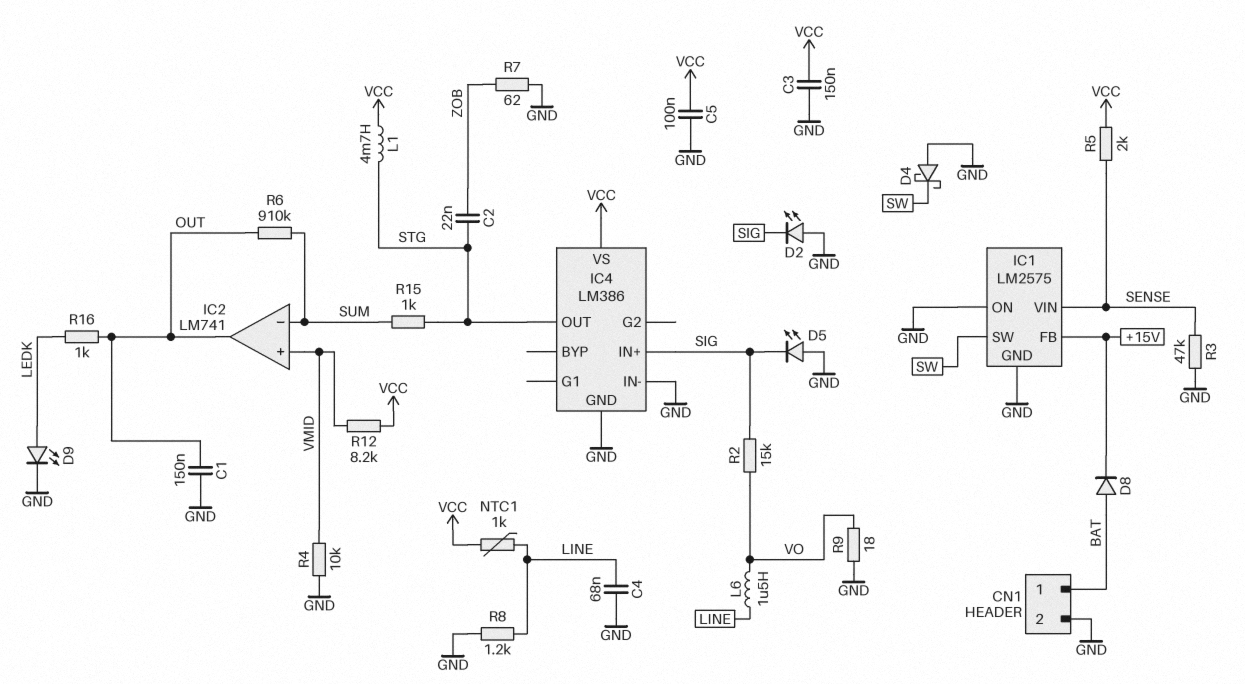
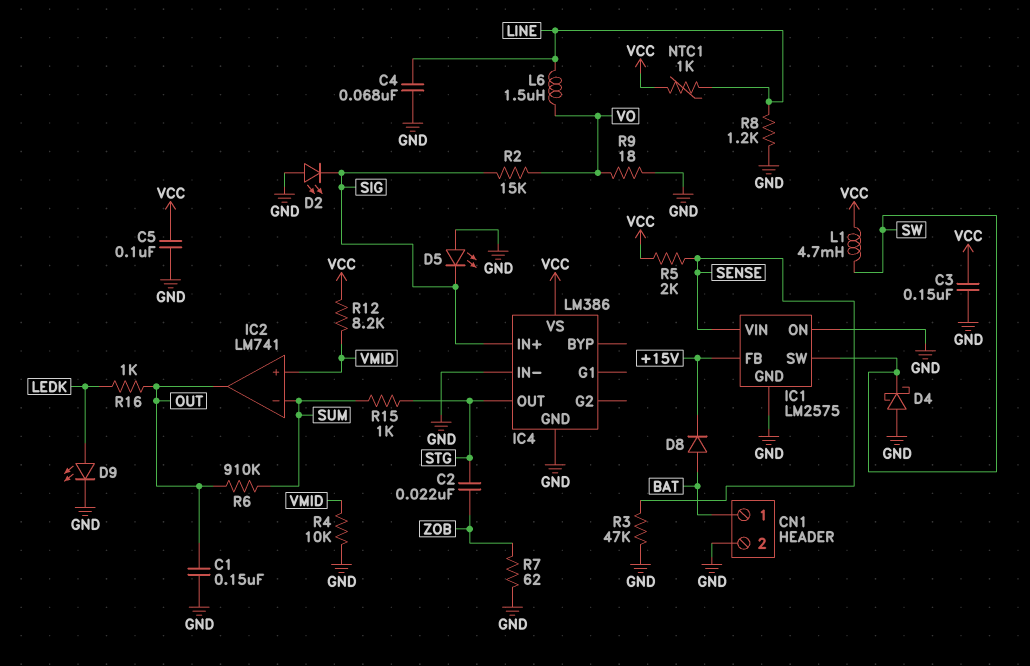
L1: 4.7mH (STG, VCC) -> 4.7mH (SW, VCC)

